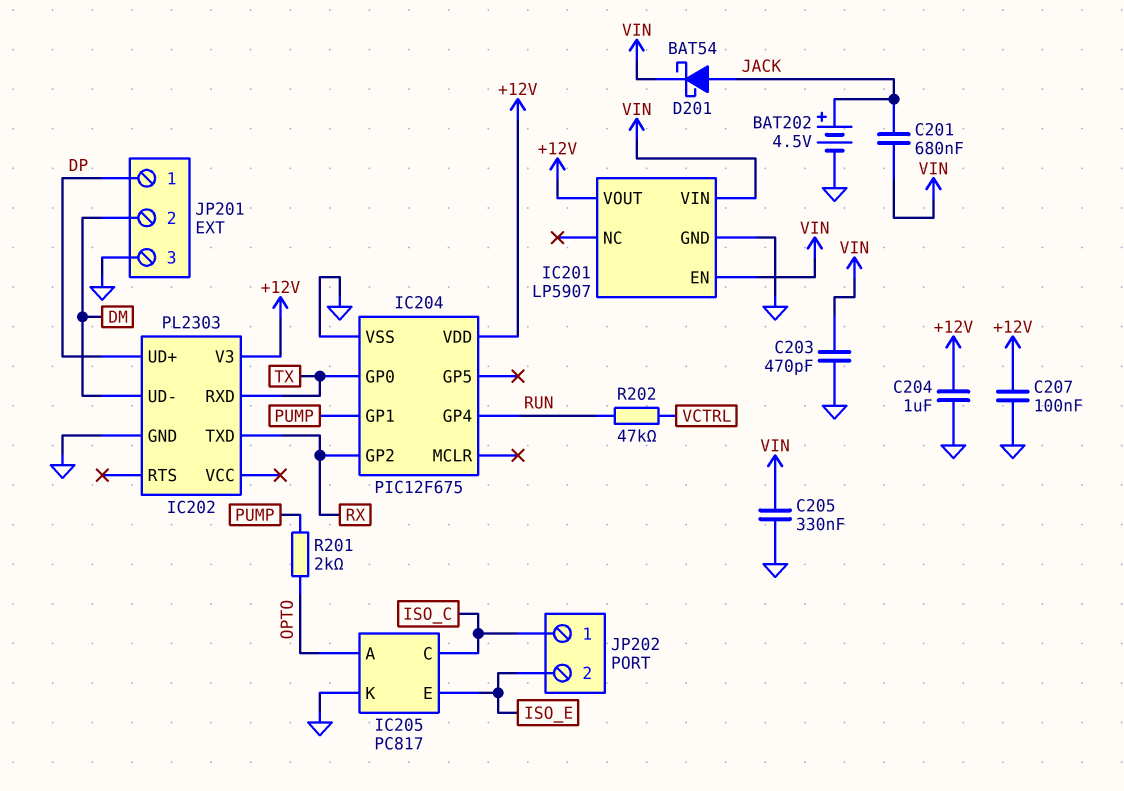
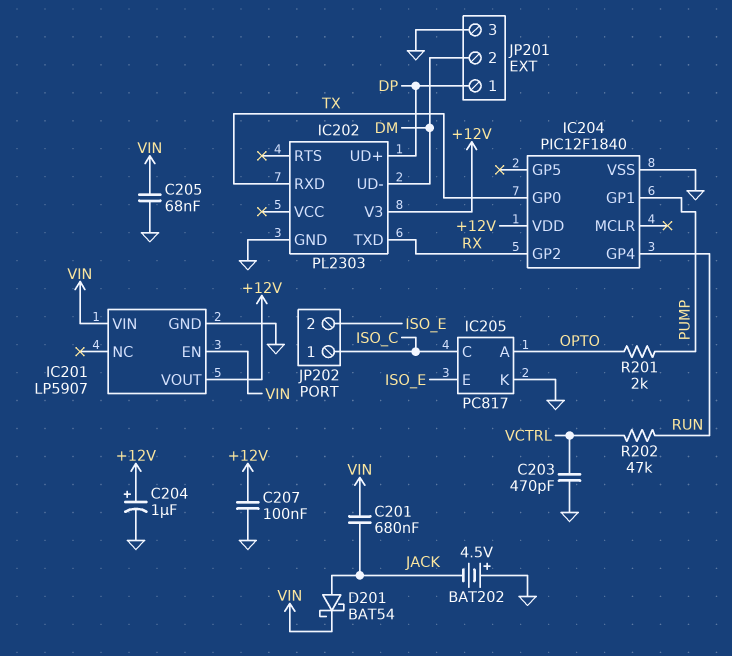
BAT202: 4.5V (plus JACK, minus GND) -> 4.5V (plus GND, minus JACK)
C203: 470pF (GND, VIN) -> 470pF (GND, VCTRL)
C204: 1uF (+12V, GND) -> 1uF (plus +12V, minus GND)
C205: 330nF (GND, VIN) -> 68nF (GND, VIN)
IC204: PIC12F675 -> PIC12F1840

